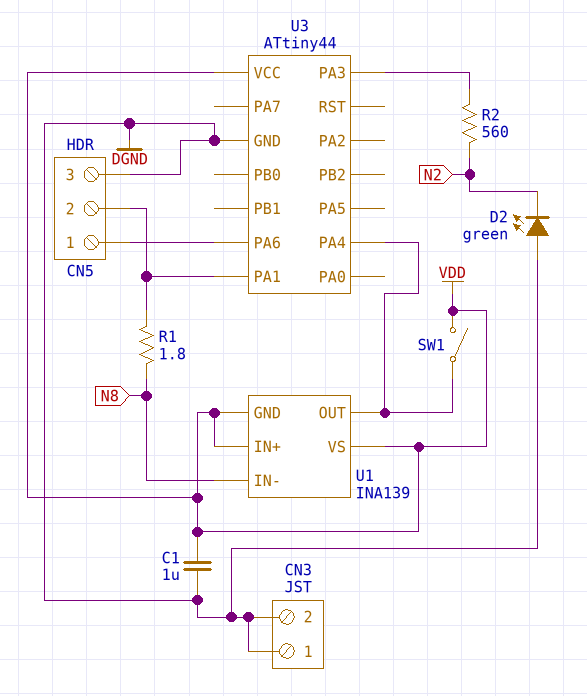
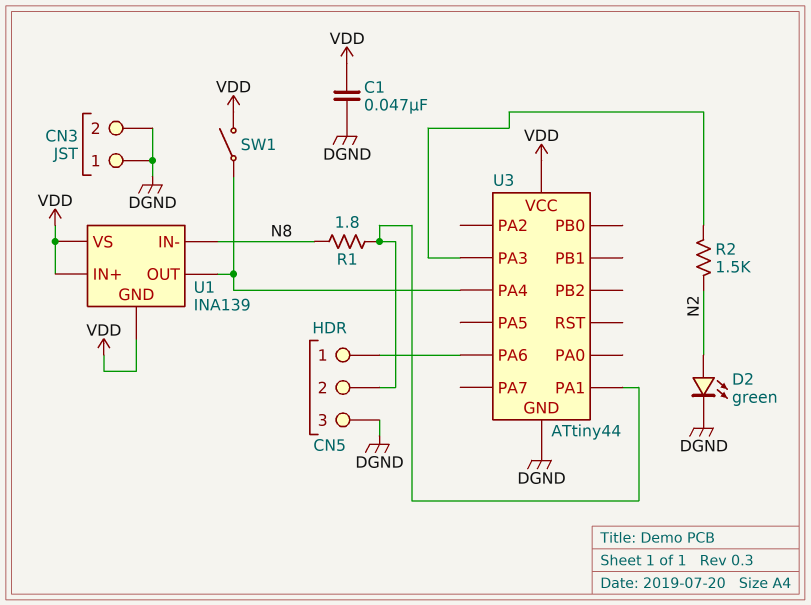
C1: 1uF (DGND, VDD) -> 47nF (DGND, VDD)
D2: LED green (A DGND, K N2) -> LED green (A N2, K DGND)
R2: 560 (N2, U3/PA3) -> 1.5k (N2, U3/PA3)

